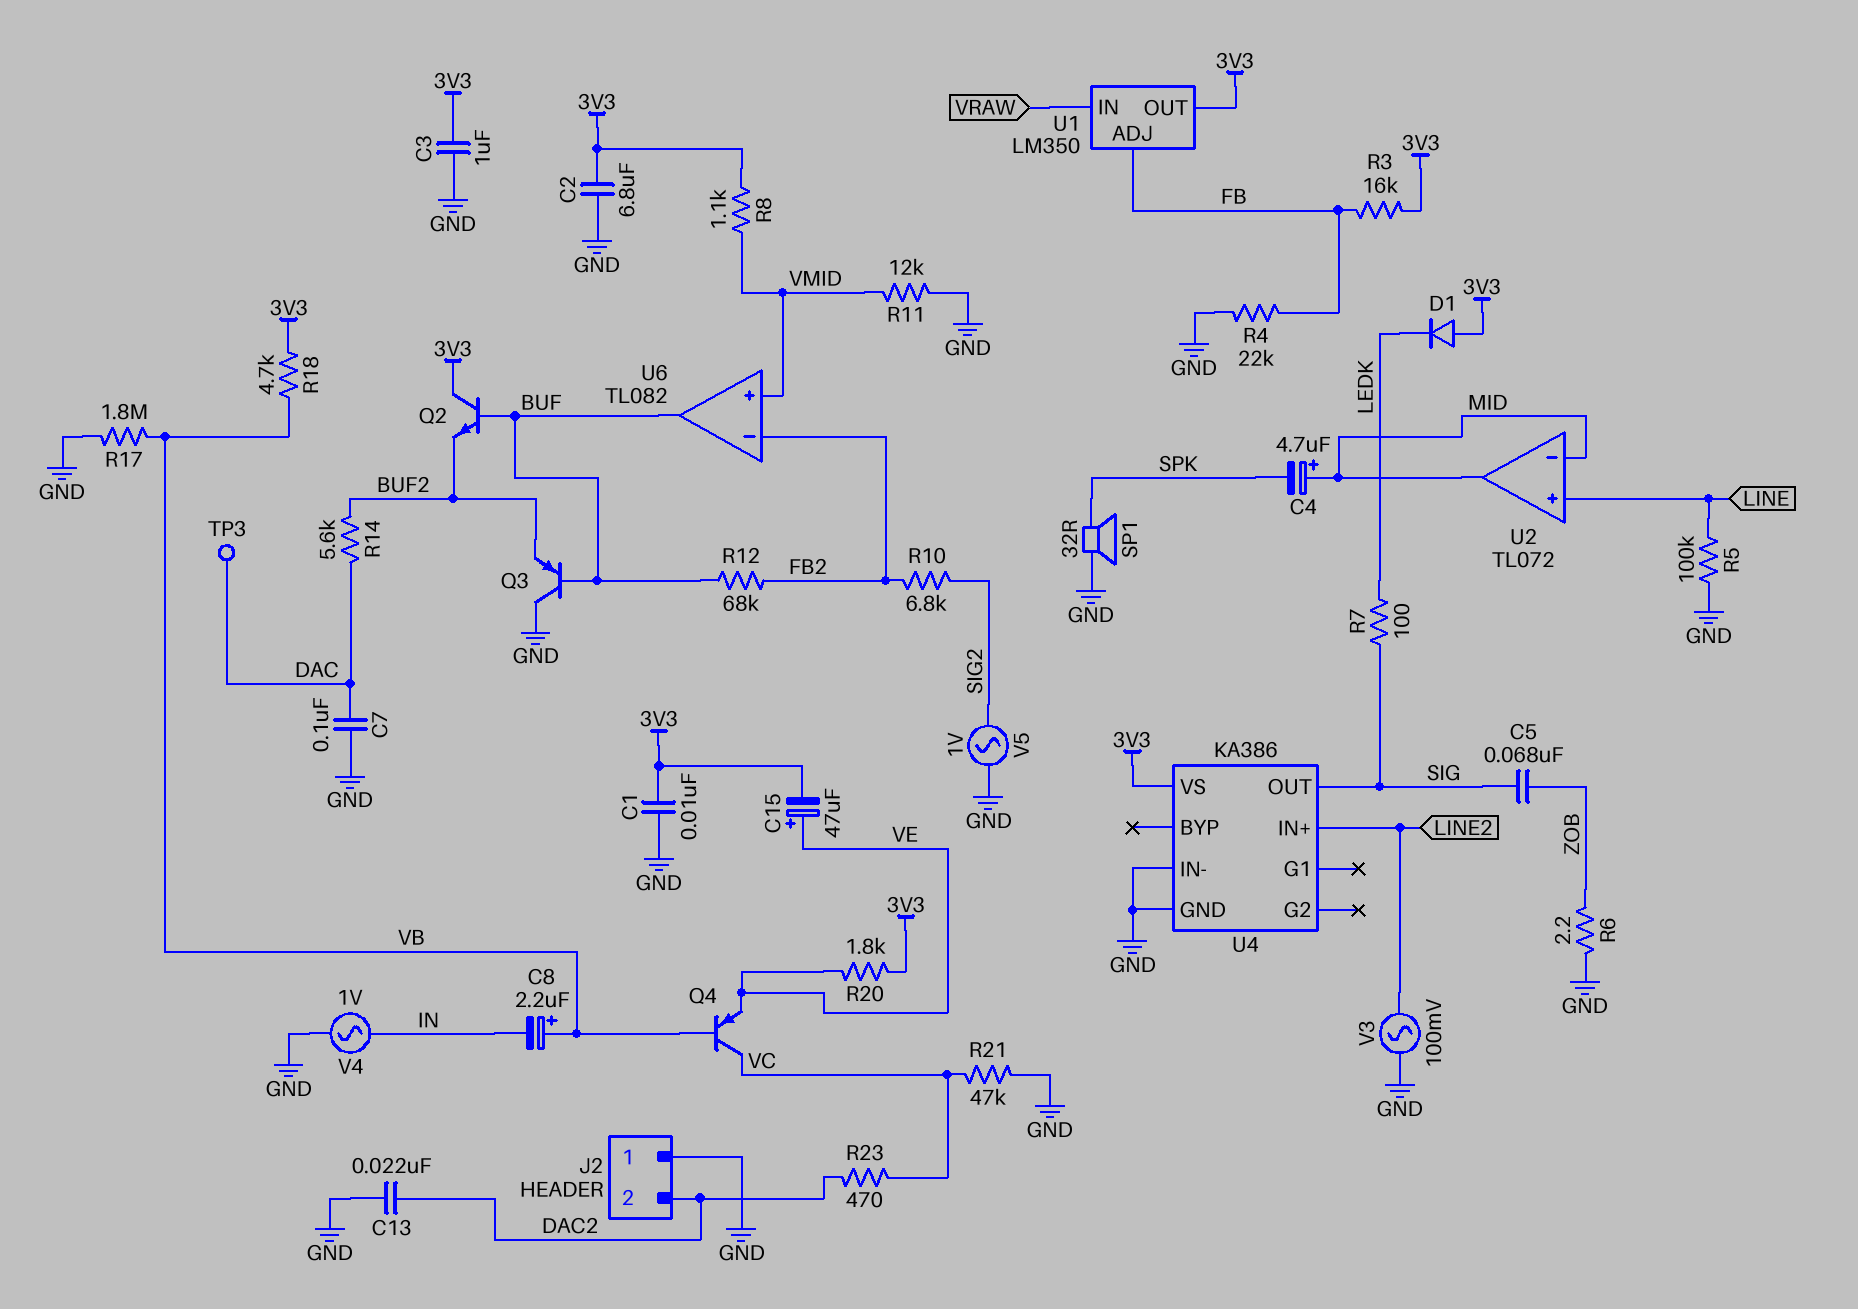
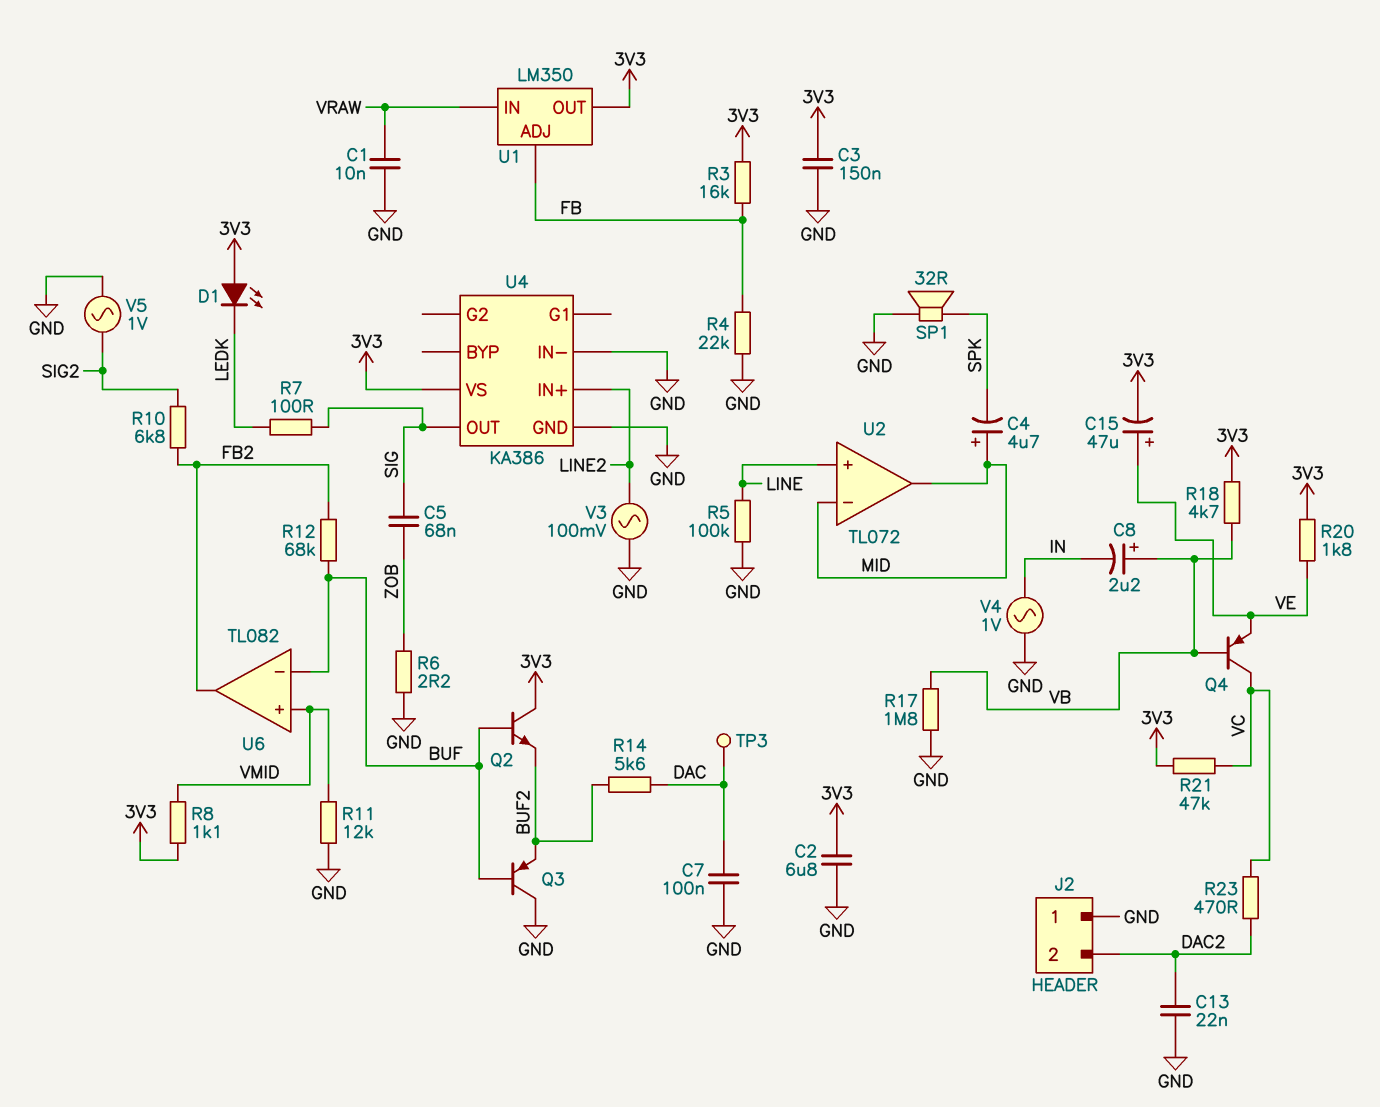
C1: 10nF (3V3, GND) -> 10nF (GND, VRAW)
C3: 1uF (3V3, GND) -> 150nF (3V3, GND)
D1: diode (A 3V3, K LEDK) -> LED (A 3V3, K LEDK)
R21: 47k (GND, VC) -> 47k (3V3, VC)
U6 pin in-: FB2 -> BUF
U6 pin out: BUF -> FB2

